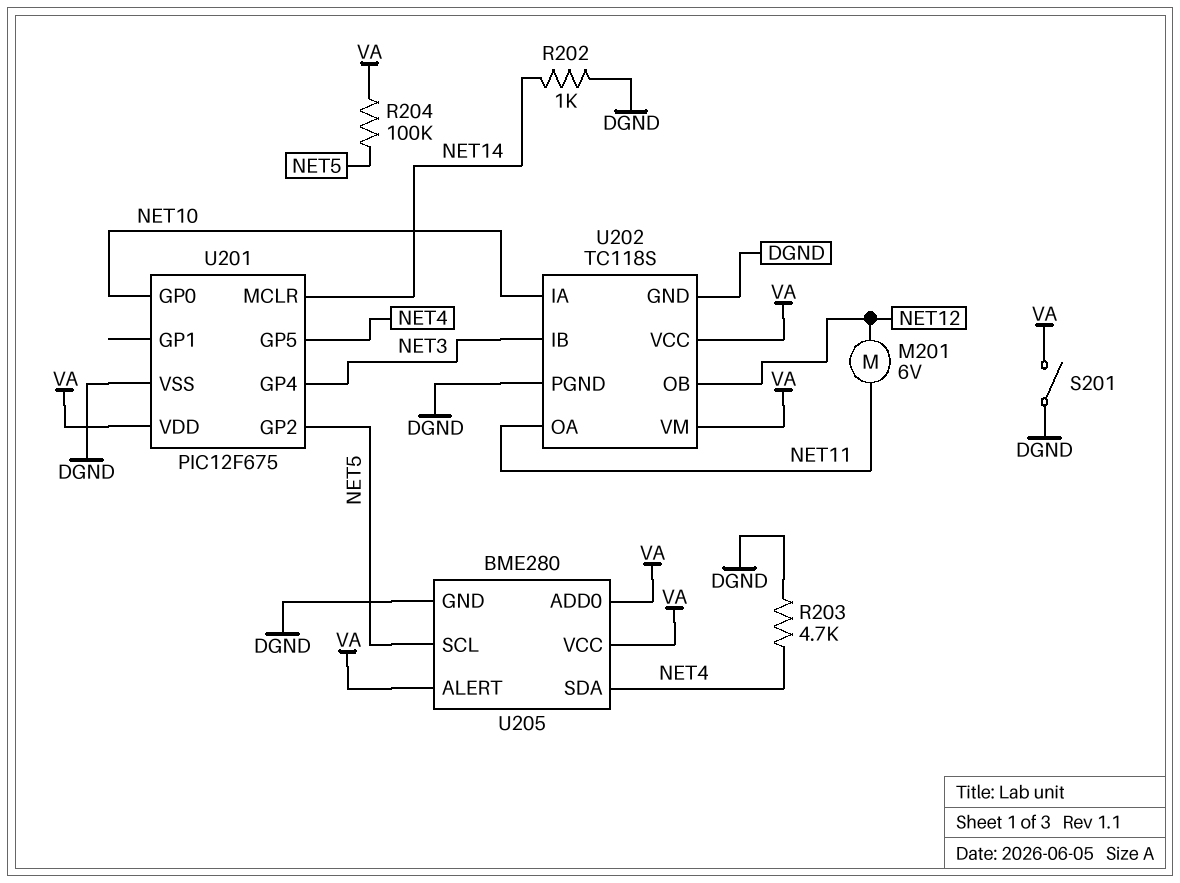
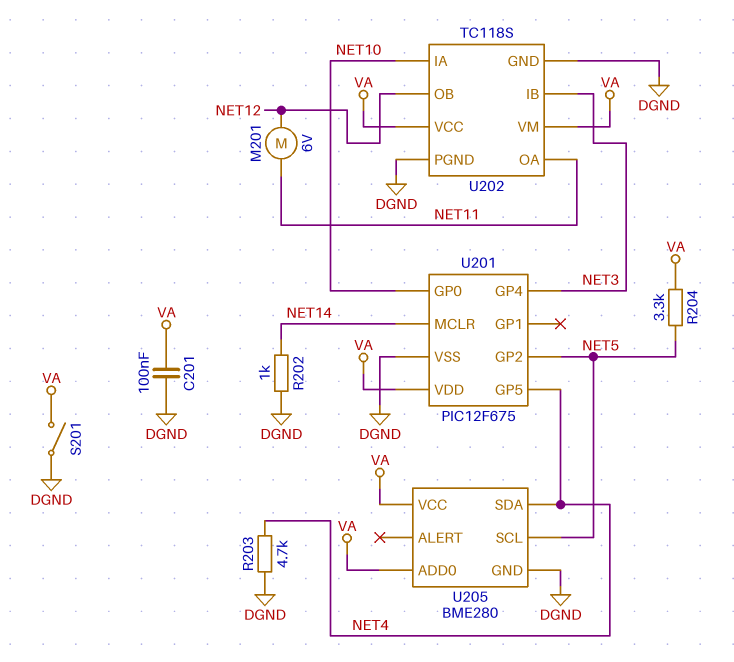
C201: none -> 100nF (DGND, VA)
R204: 100k (NET5, VA) -> 3.3k (NET5, VA)
U205 pin ALERT: VA -> none

